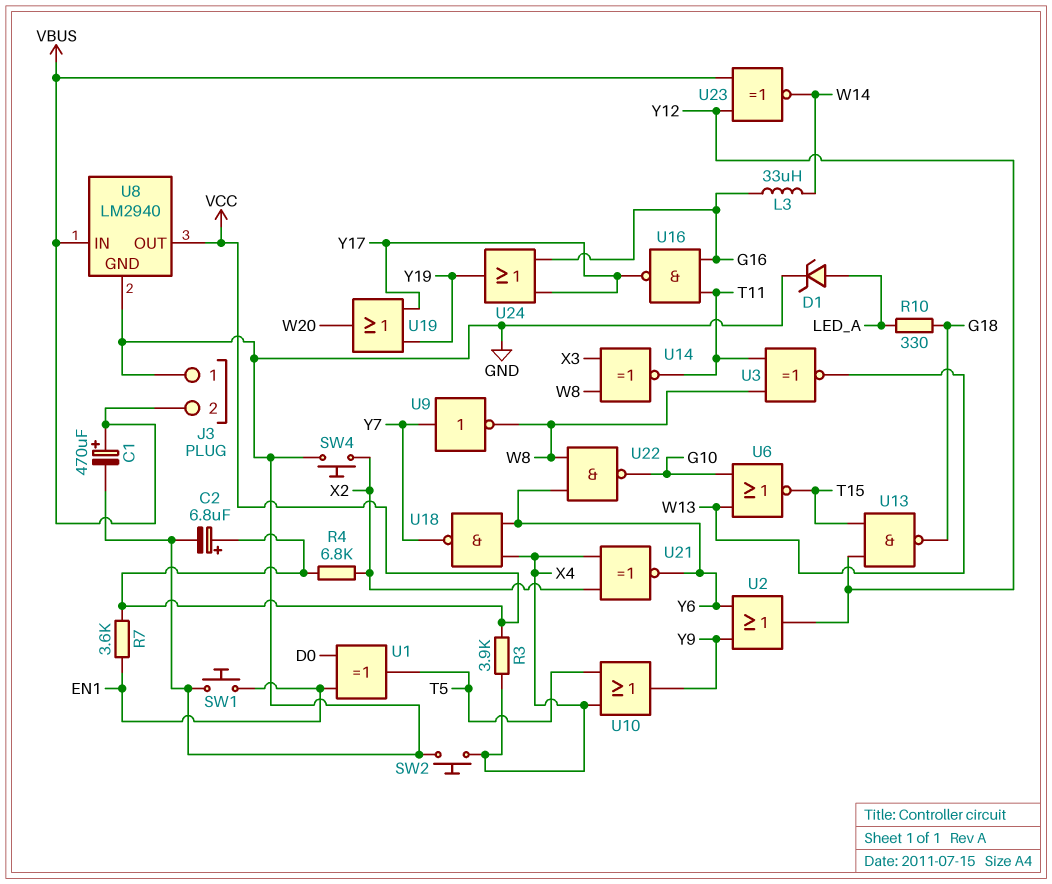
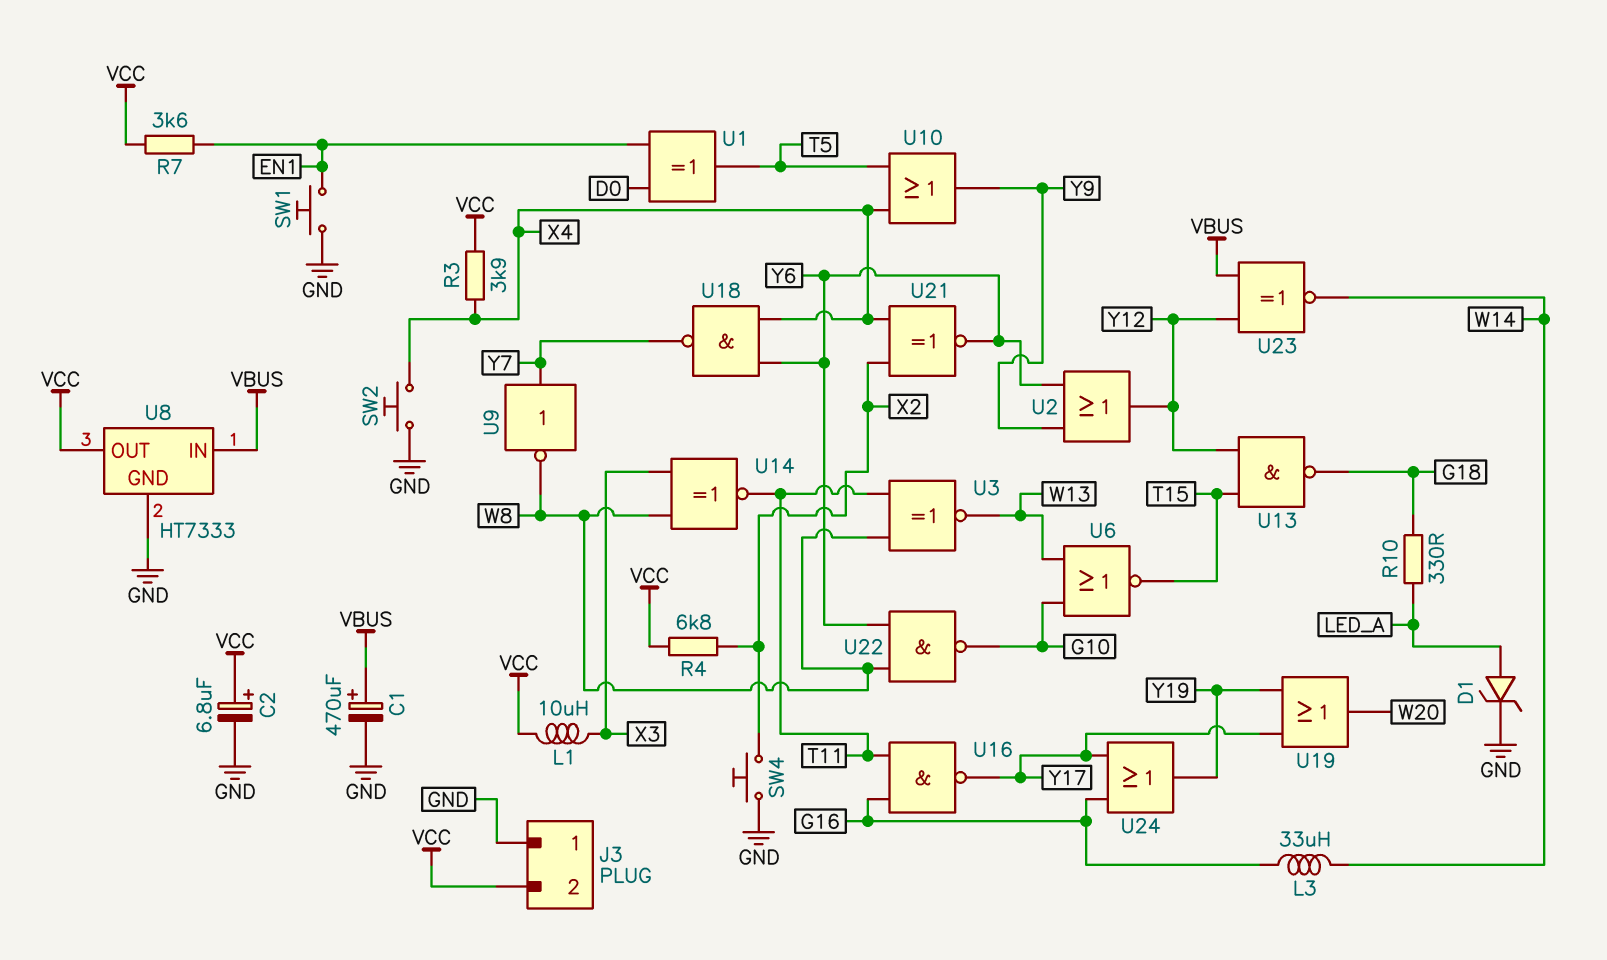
J3 pin 2: VBUS -> VCC
L1: none -> 10uH (VCC, X3)
U8: LM2940 -> HT7333

